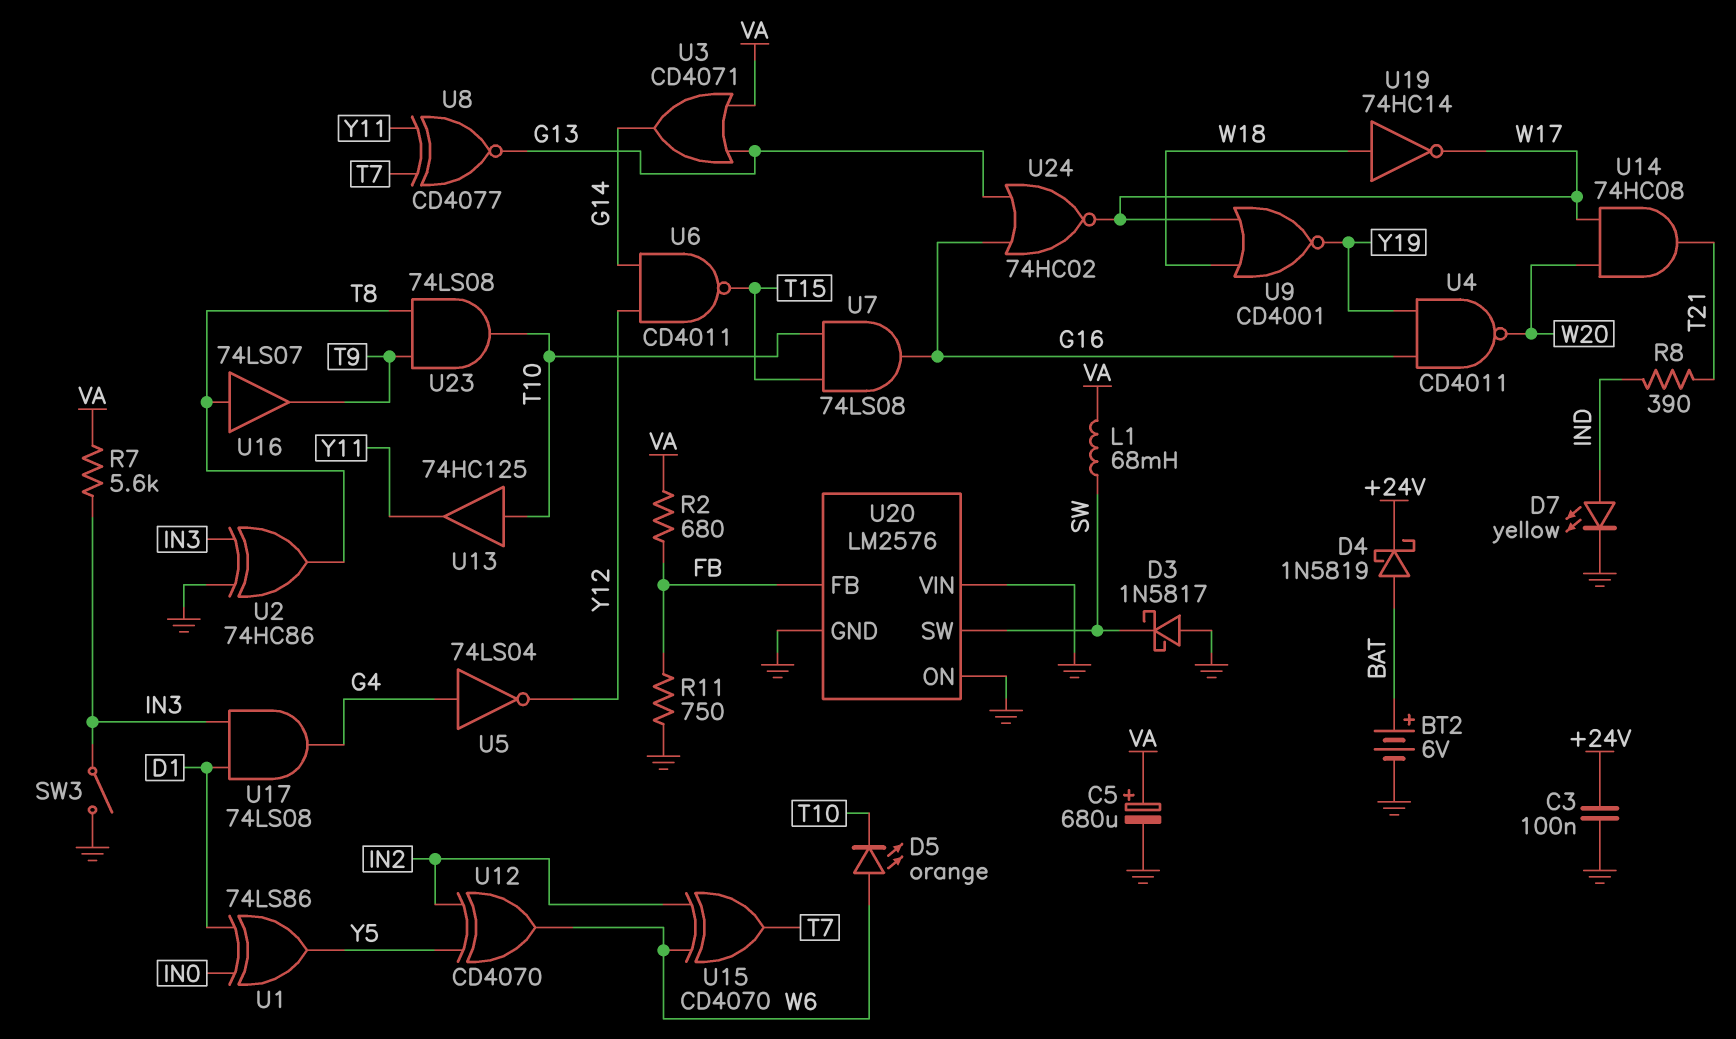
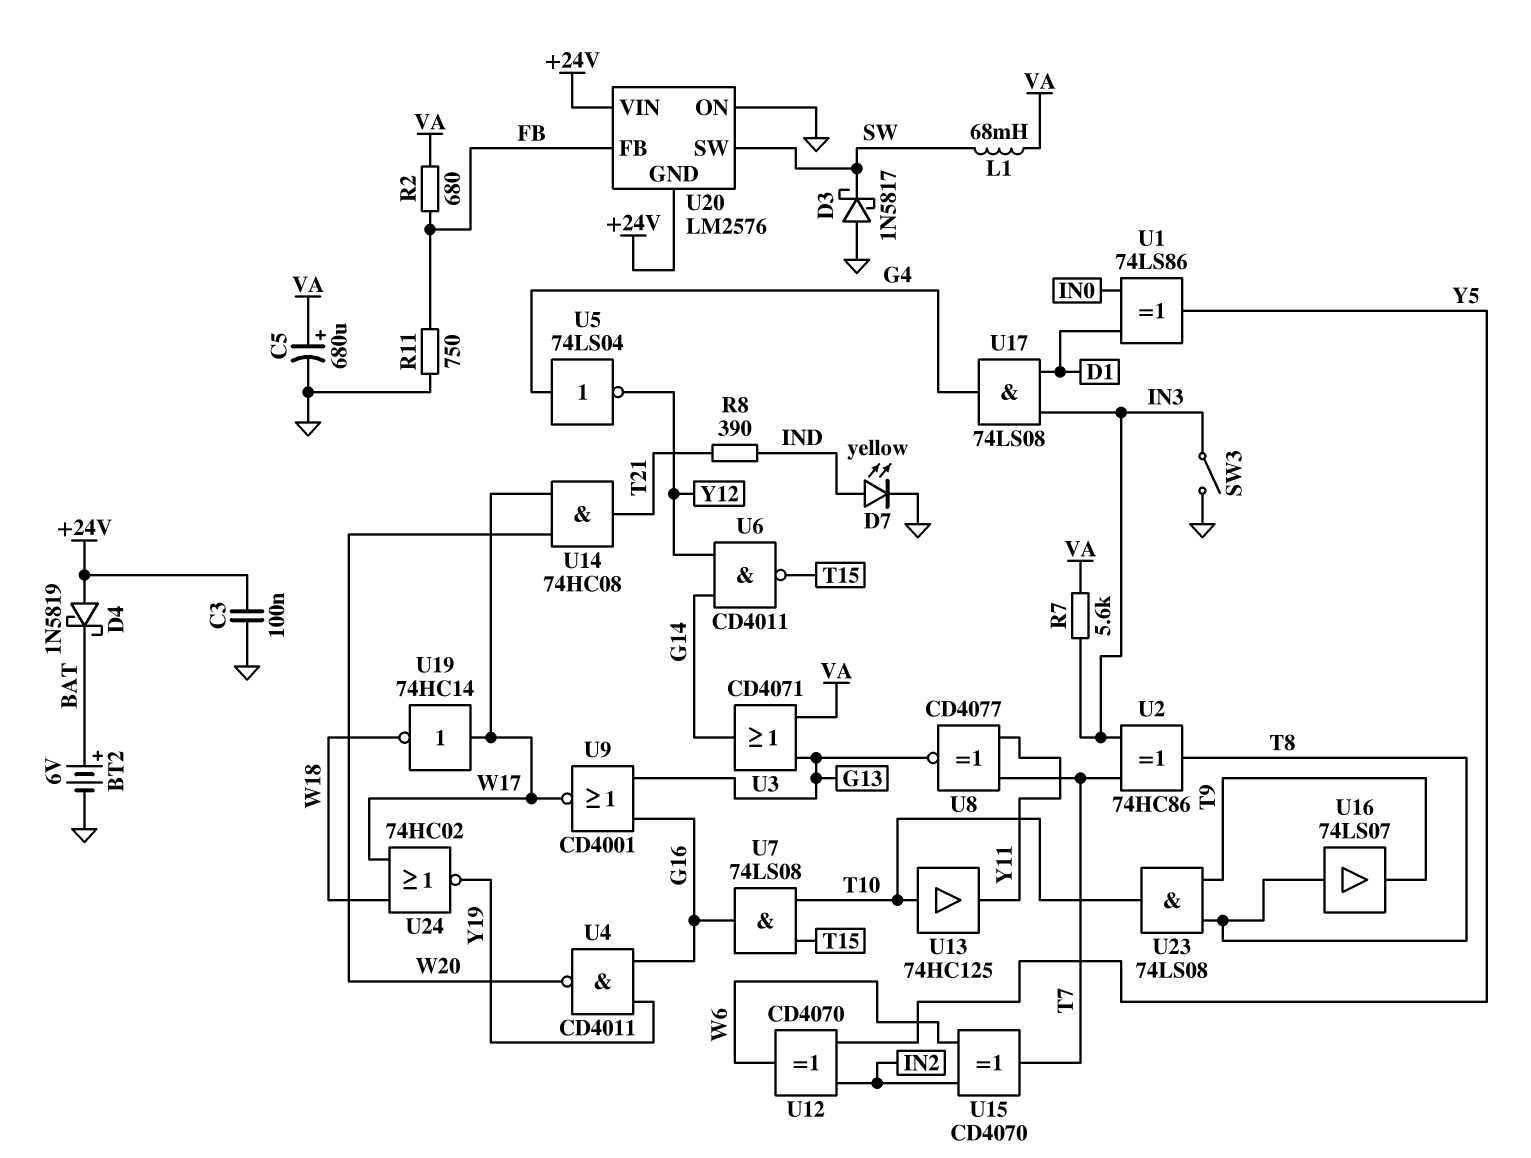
D4: schottky 1N5819 (A BAT, K +24V) -> schottky 1N5819 (A +24V, K BAT)
D5: LED orange (A W6, K T10) -> none
U2: XOR 74HC86 (in GND, in IN3, out T8) -> XOR 74HC86 (in IN3, in T7, out T8)
U9: NOR CD4001 (in W17, in W18, out Y19) -> NOR CD4001 (in G13, in G16, out W17)
U19: NOT 74HC14 (in W18, out W17) -> NOT 74HC14 (in W17, out W18)
U20 pin GND: GND -> +24V
U20 pin VIN: GND -> +24V
U24: NOR 74HC02 (in G13, in G16, out W17) -> NOR 74HC02 (in W17, in W18, out Y19)

